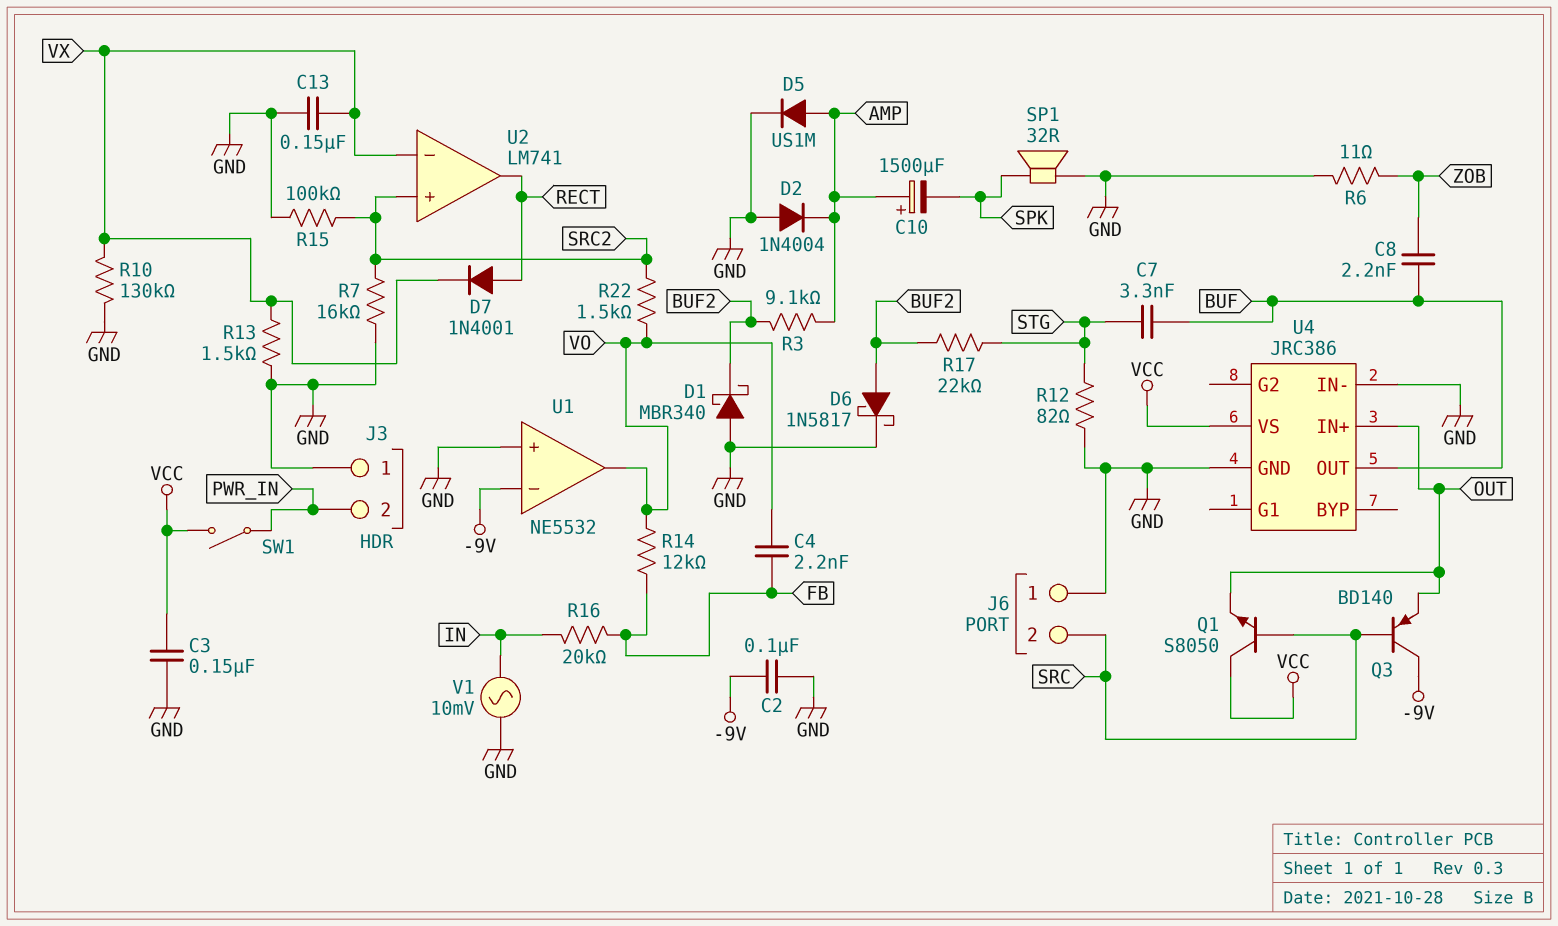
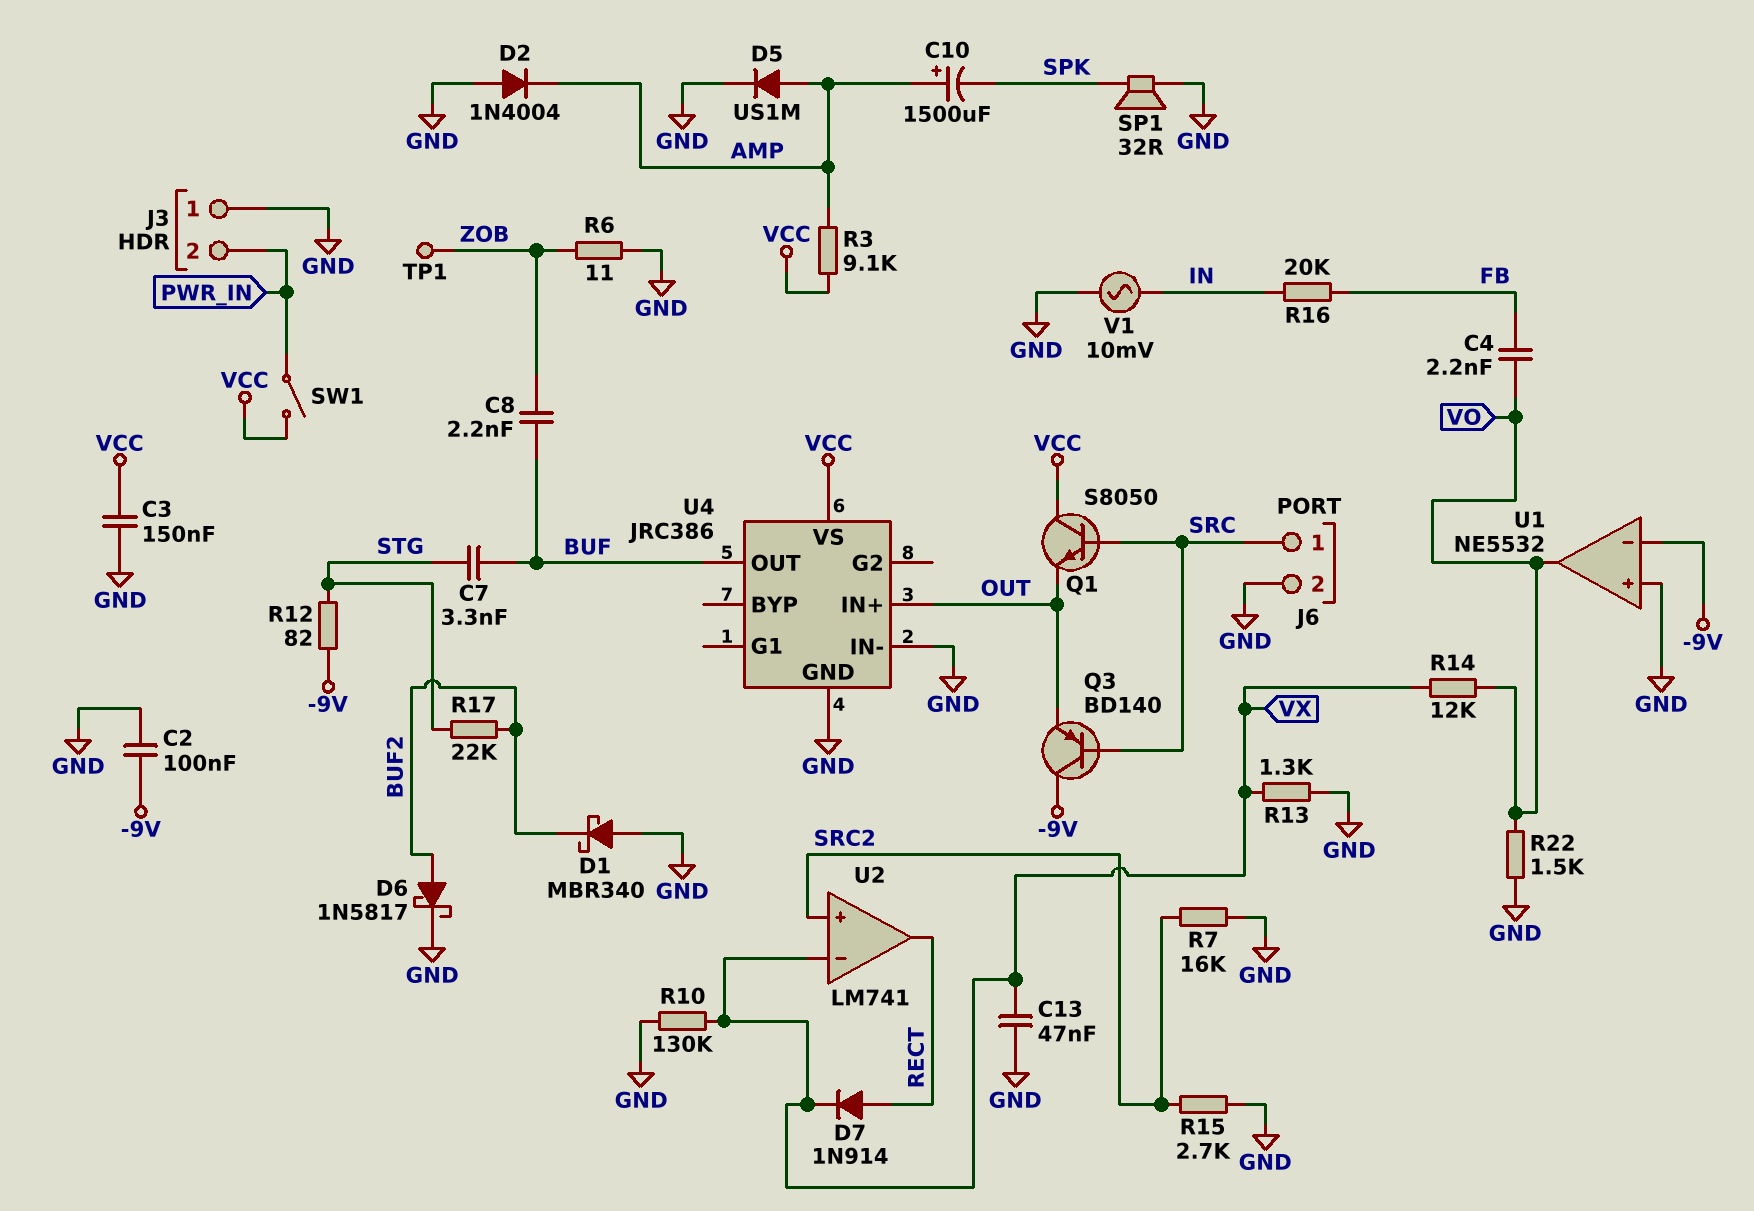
C13: 150nF (GND, VX) -> 47nF (GND, VX)
D7: diode 1N4001 (A RECT, K VX) -> diode 1N914 (A RECT, K VX)
J6 pin 1: GND -> SRC
J6 pin 2: SRC -> GND
R3: 9.1k (AMP, BUF2) -> 9.1k (AMP, VCC)
R12: 82 (GND, STG) -> 82 (-9V, STG)
R13: 1.5k (GND, VX) -> 1.3k (GND, VX)
R14: 12k (FB, VO) -> 12k (VO, VX)
R15: 100k (GND, SRC2) -> 2.7k (GND, SRC2)
R22: 1.5k (SRC2, VO) -> 1.5k (GND, VO)
TP1: none -> test point (ZOB)

